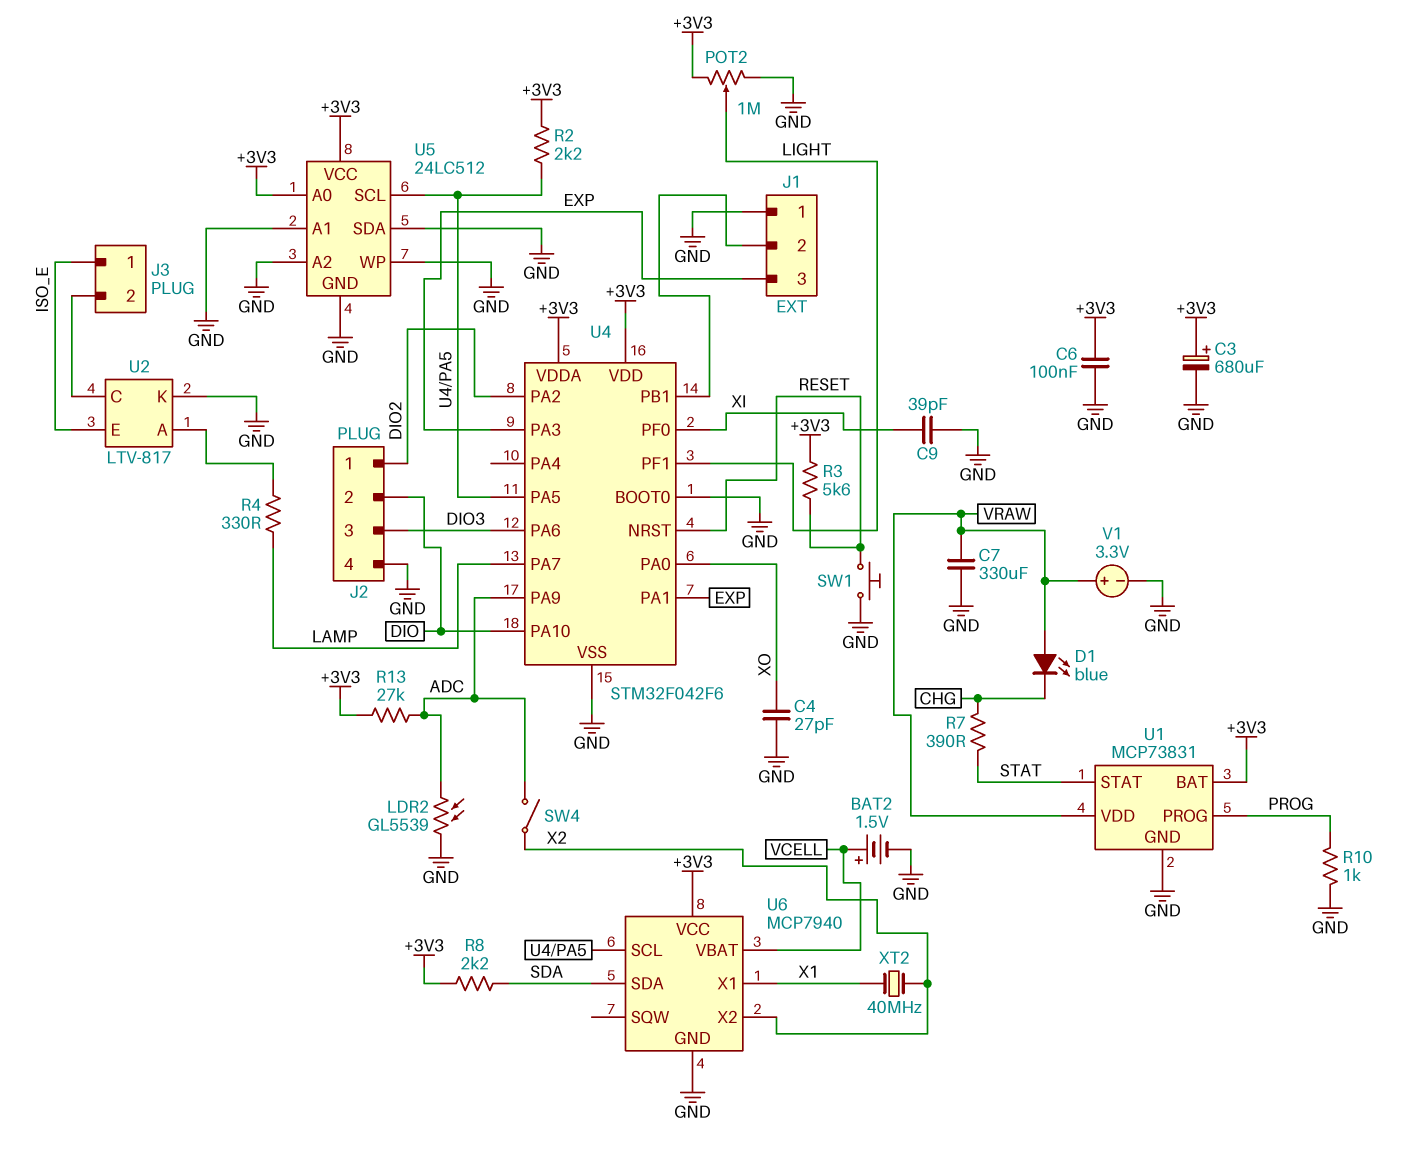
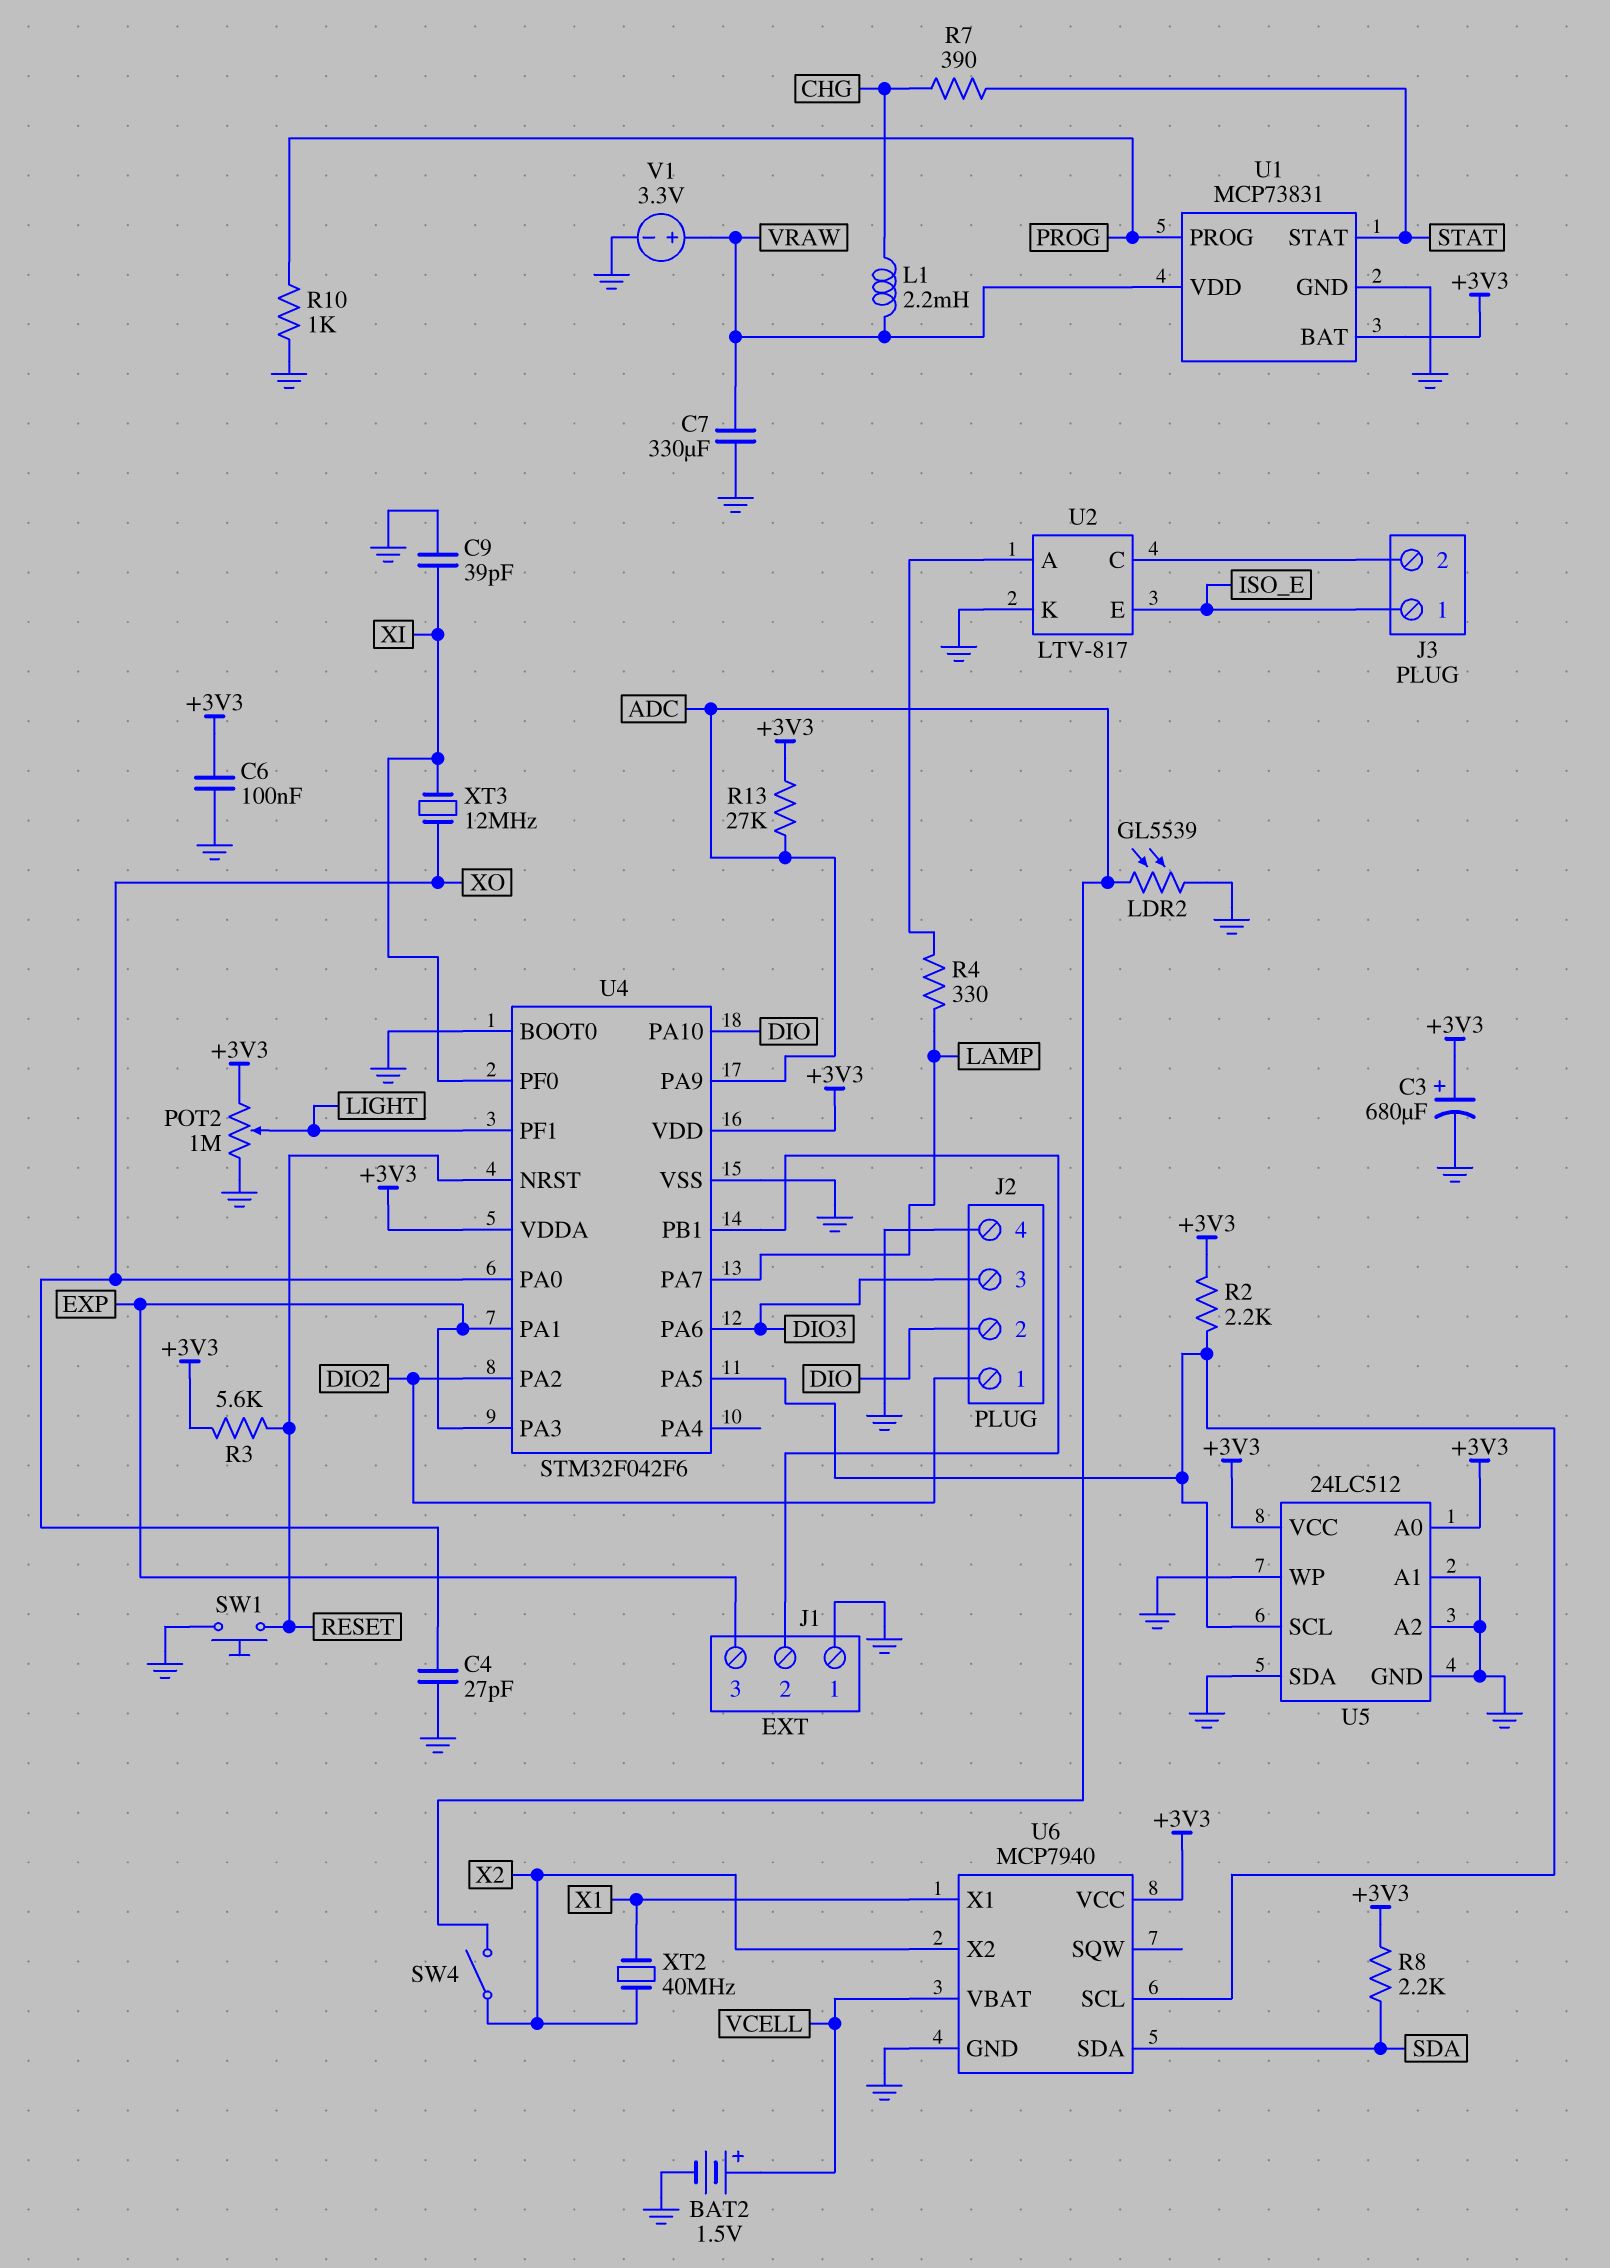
D1: LED blue (A VRAW, K CHG) -> none
L1: none -> 2.2mH (CHG, VRAW)
XT3: none -> 12MHz (XI, XO)

